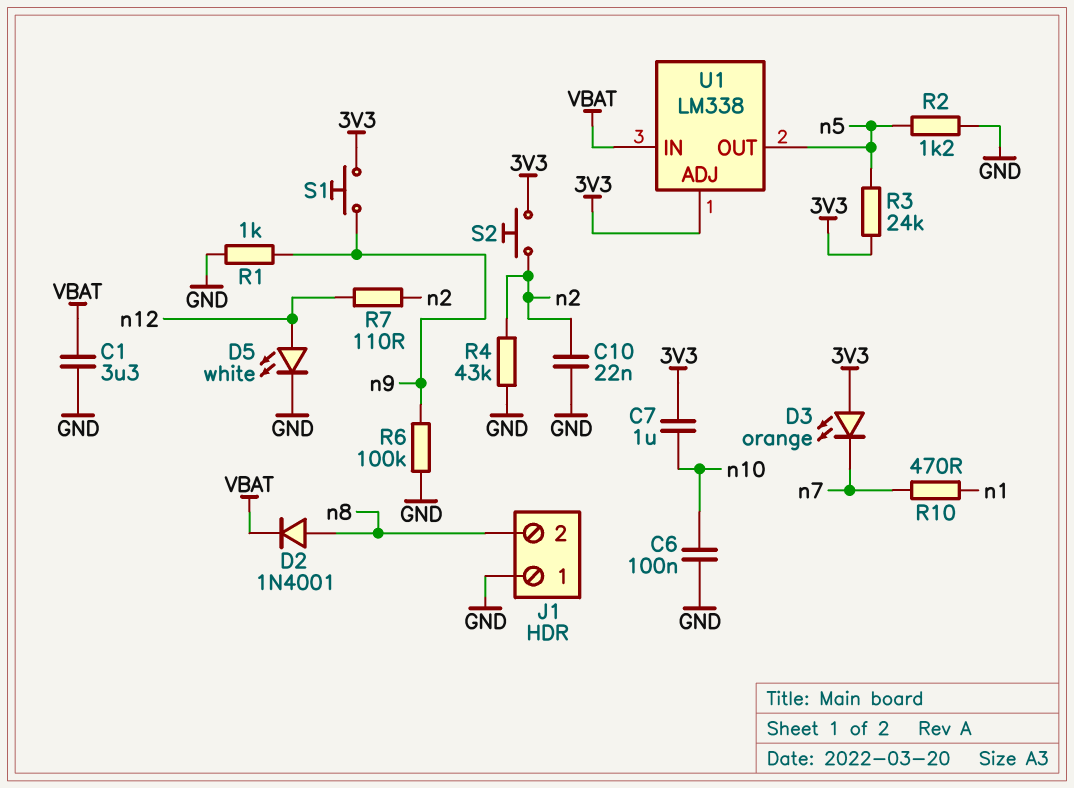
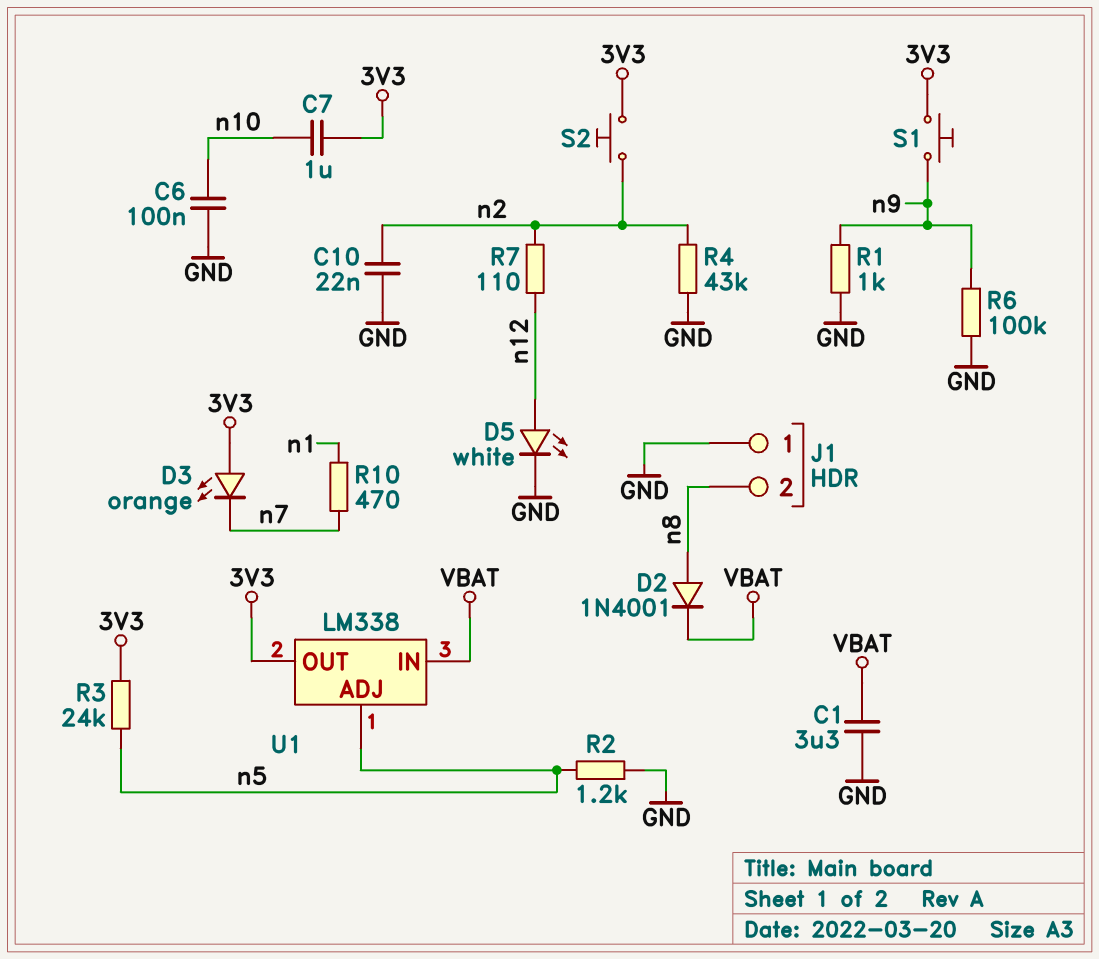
U1 pin ADJ: 3V3 -> n5
U1 pin OUT: n5 -> 3V3

